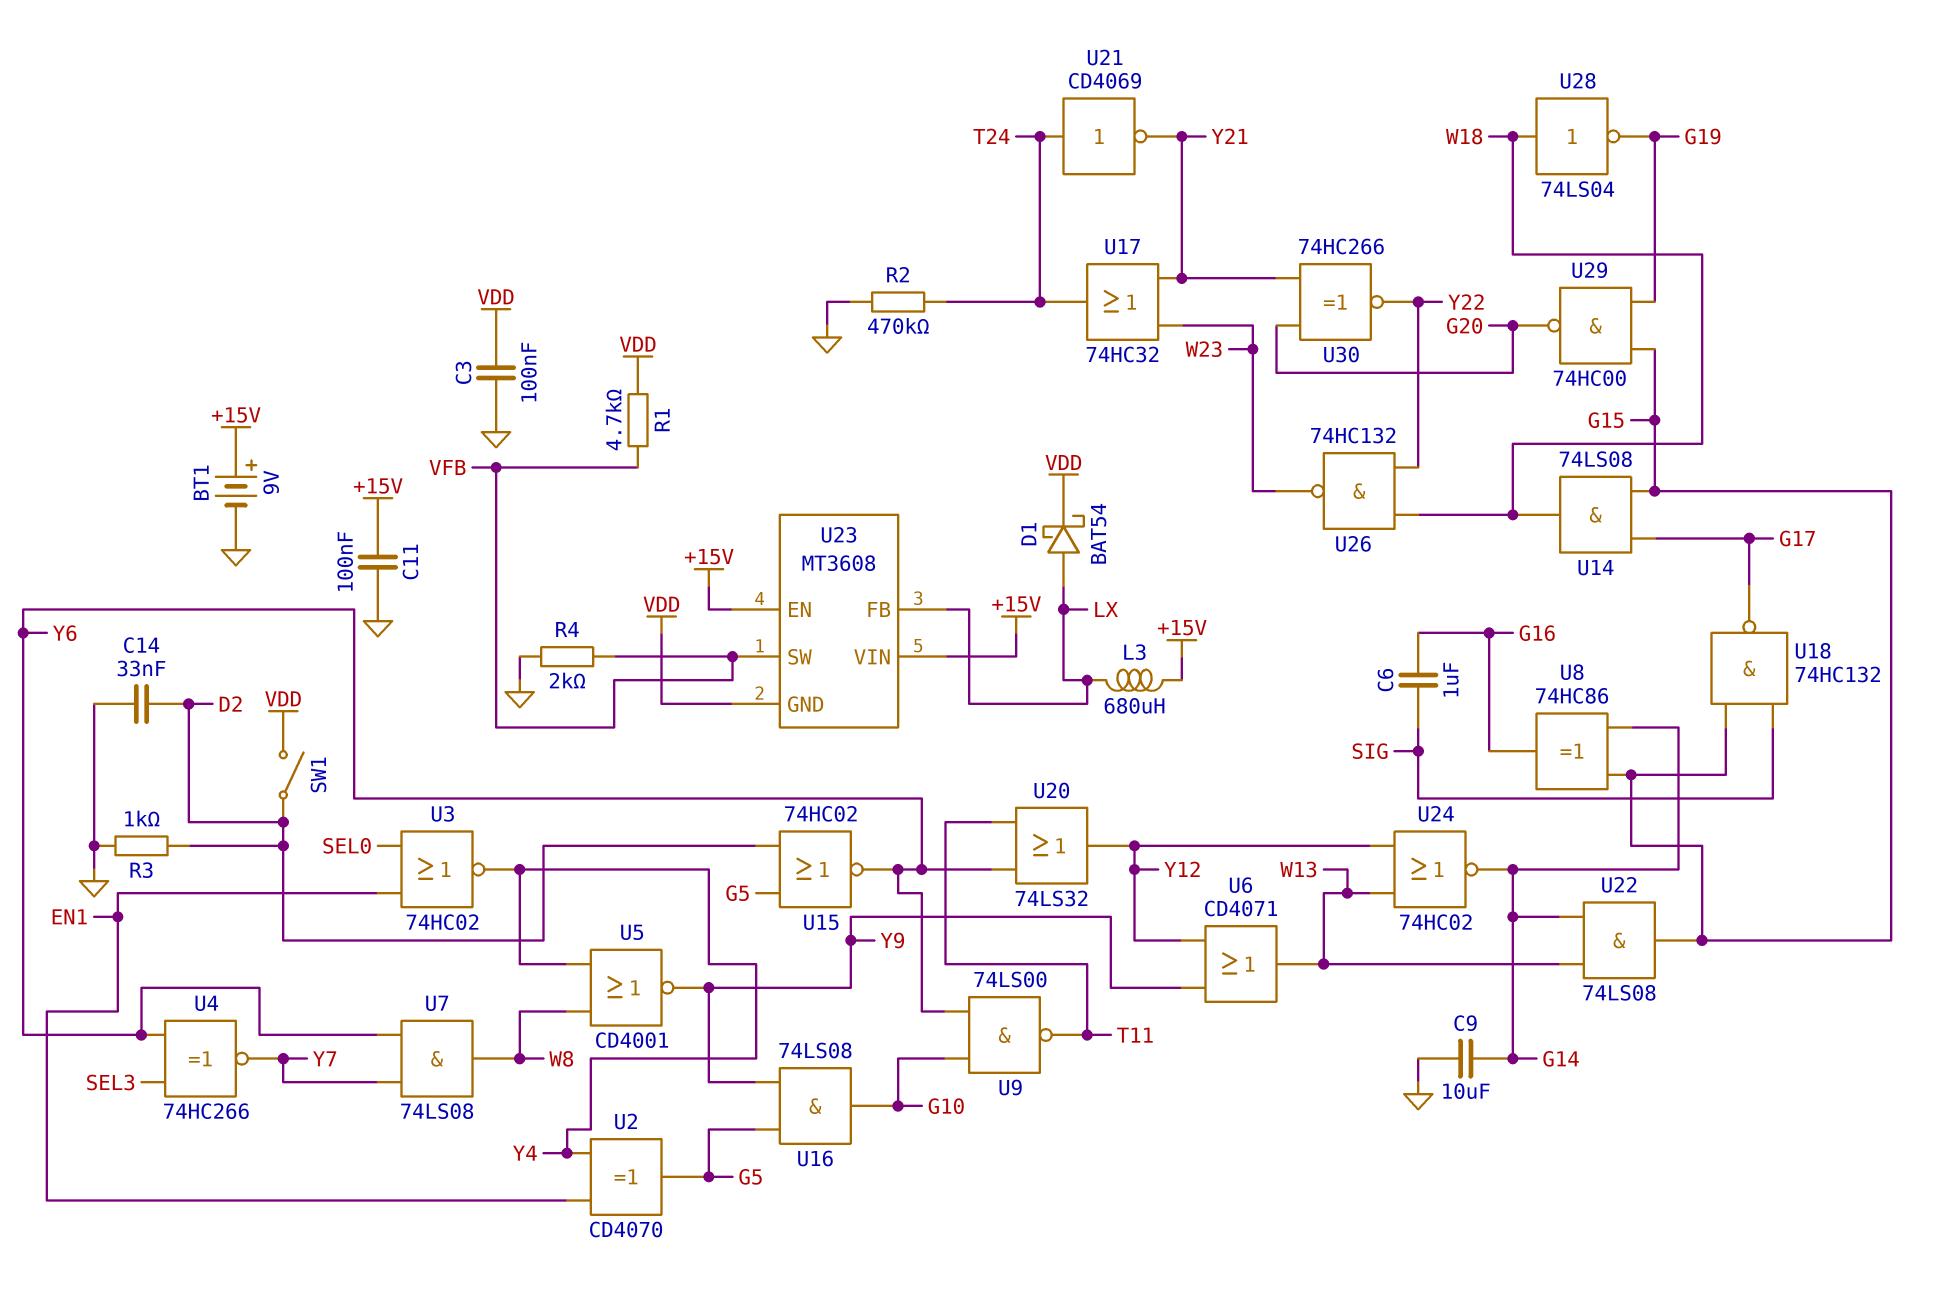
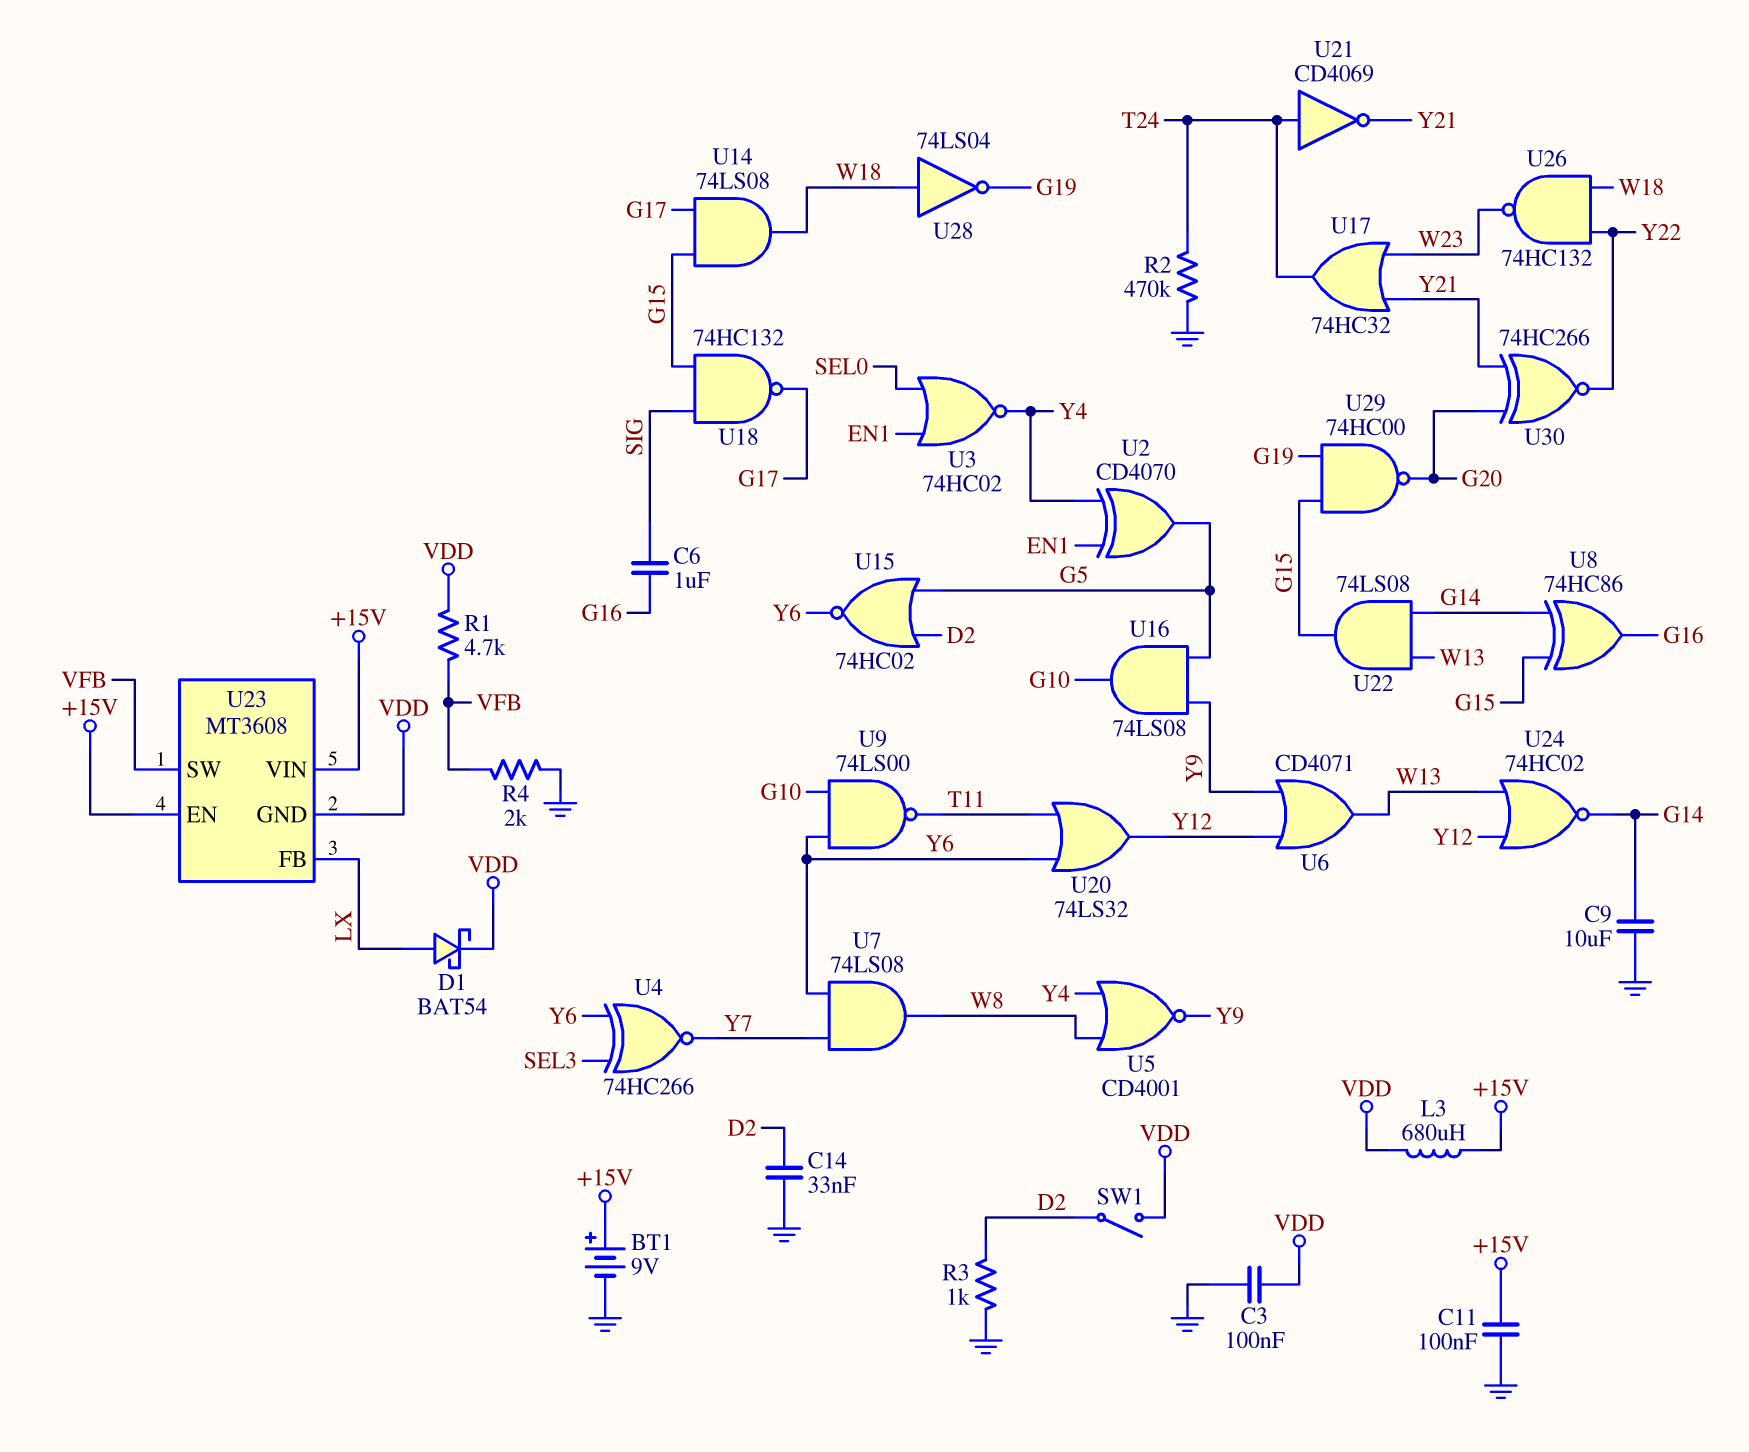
L3: 680uH (+15V, LX) -> 680uH (+15V, VDD)

